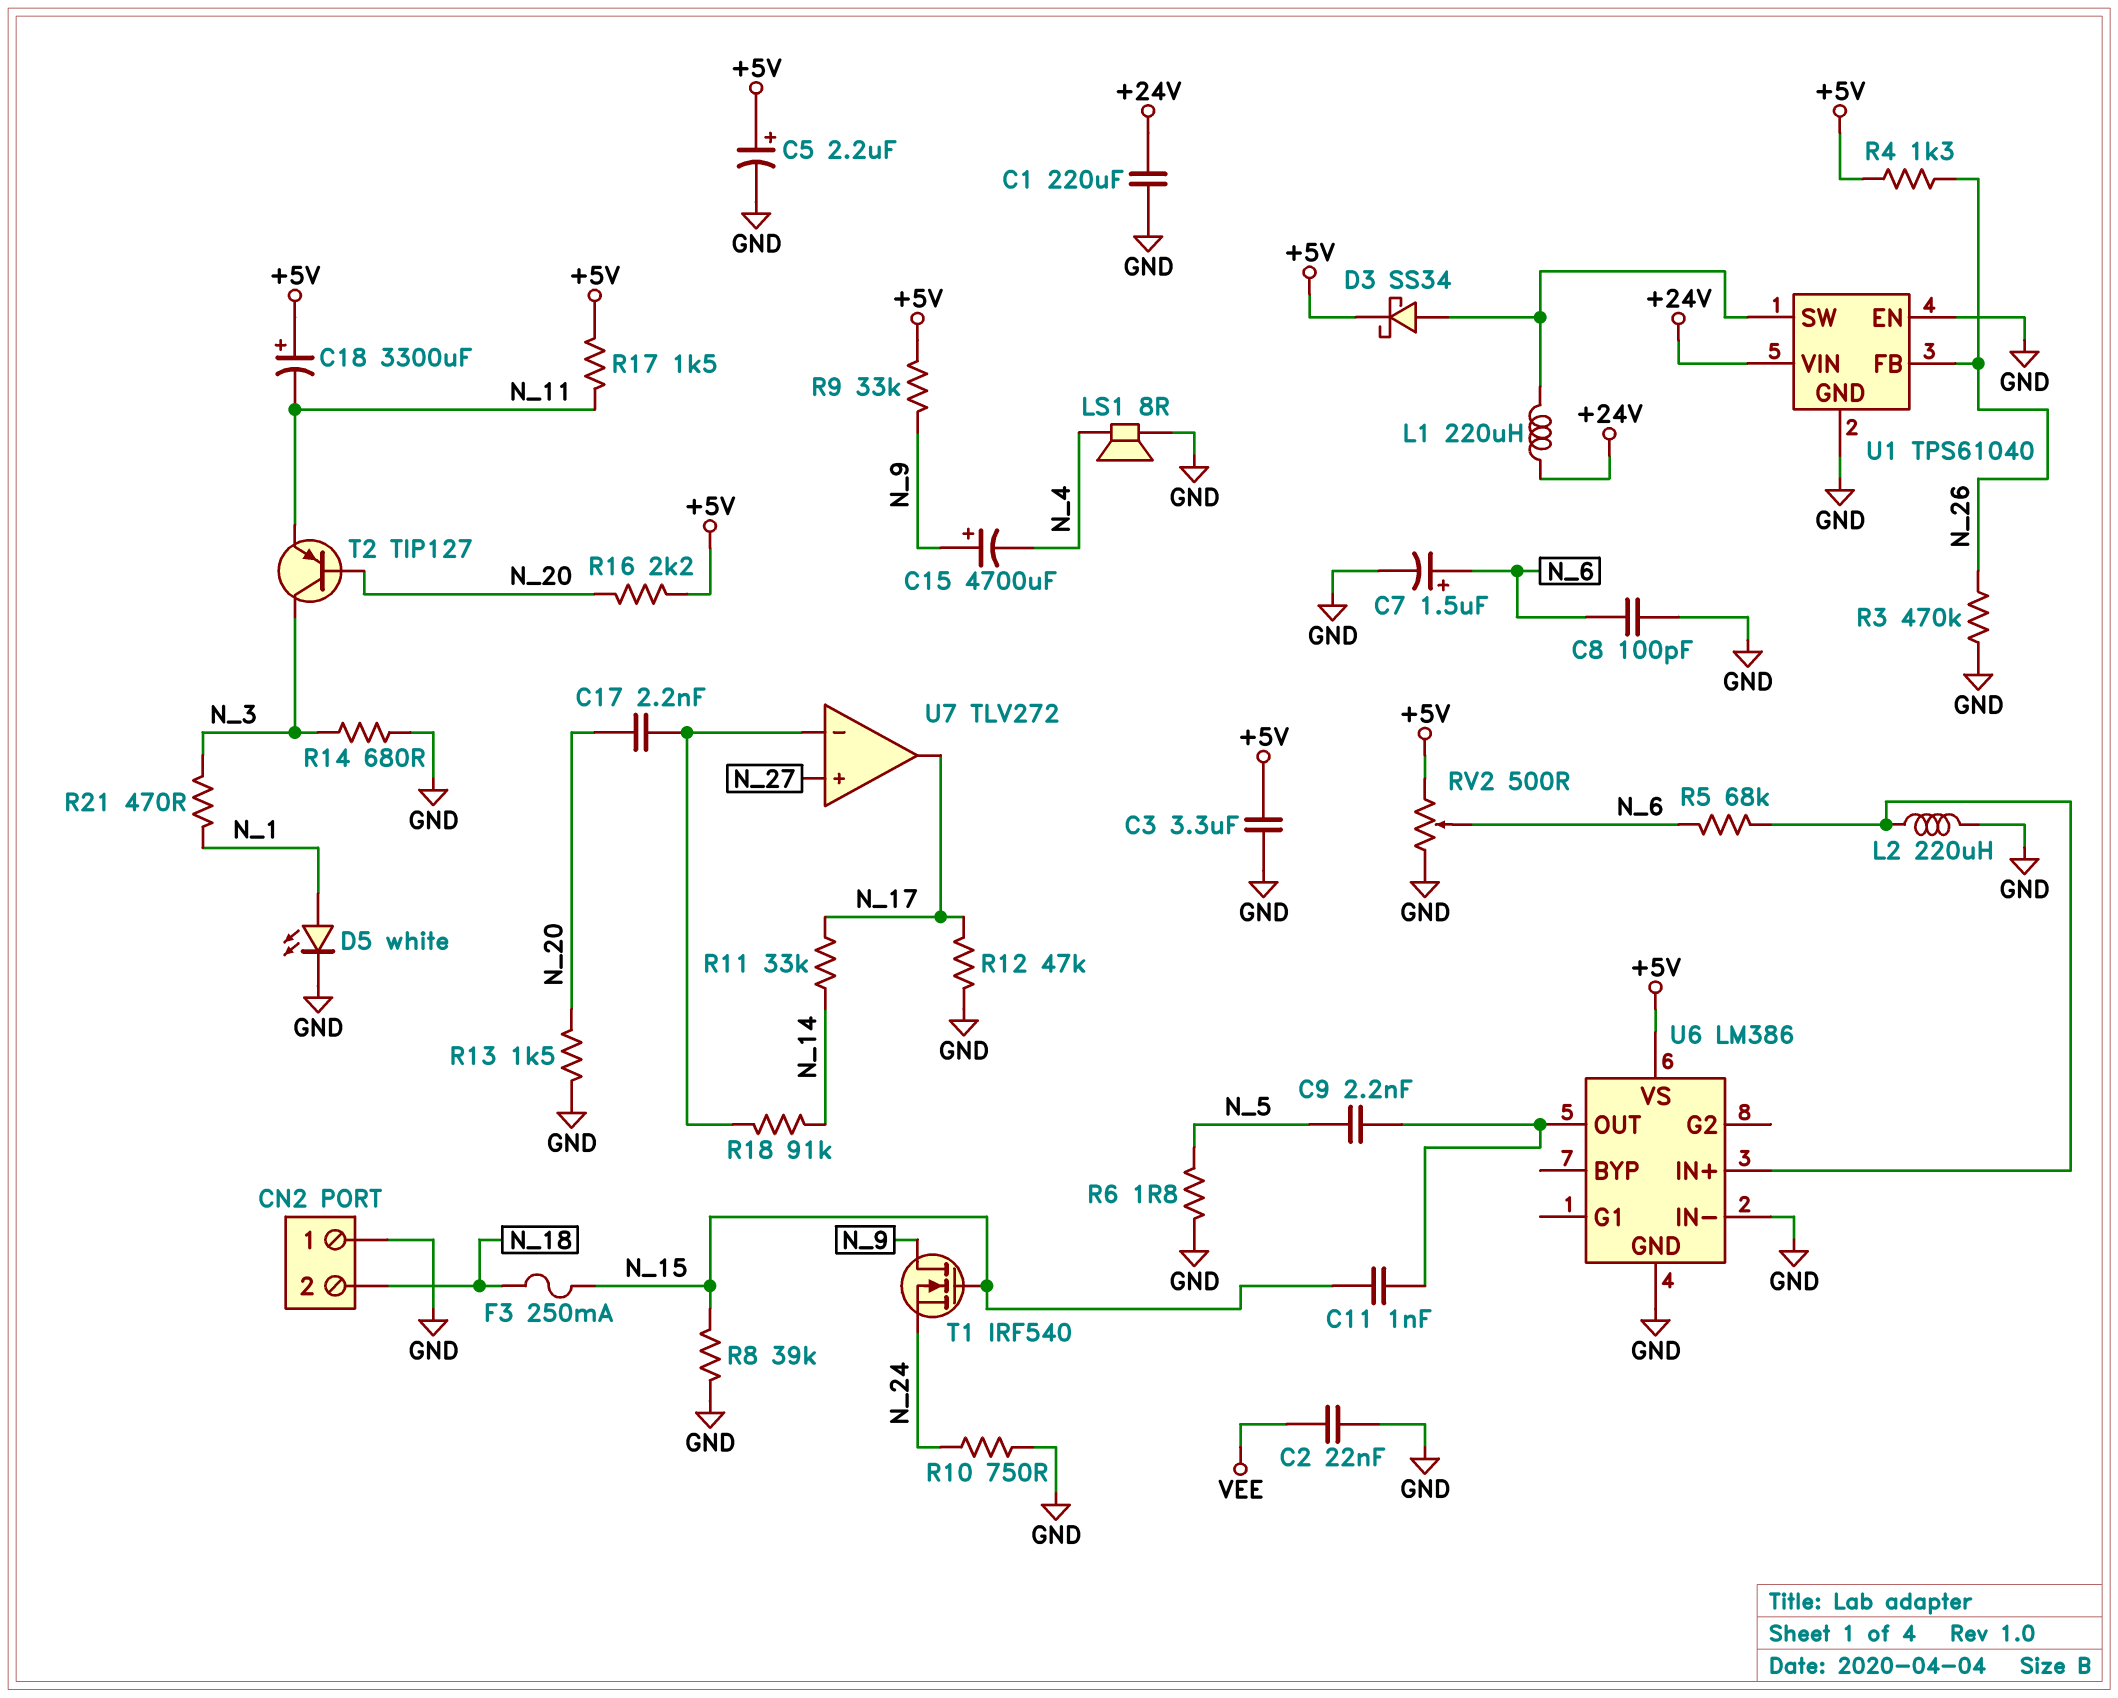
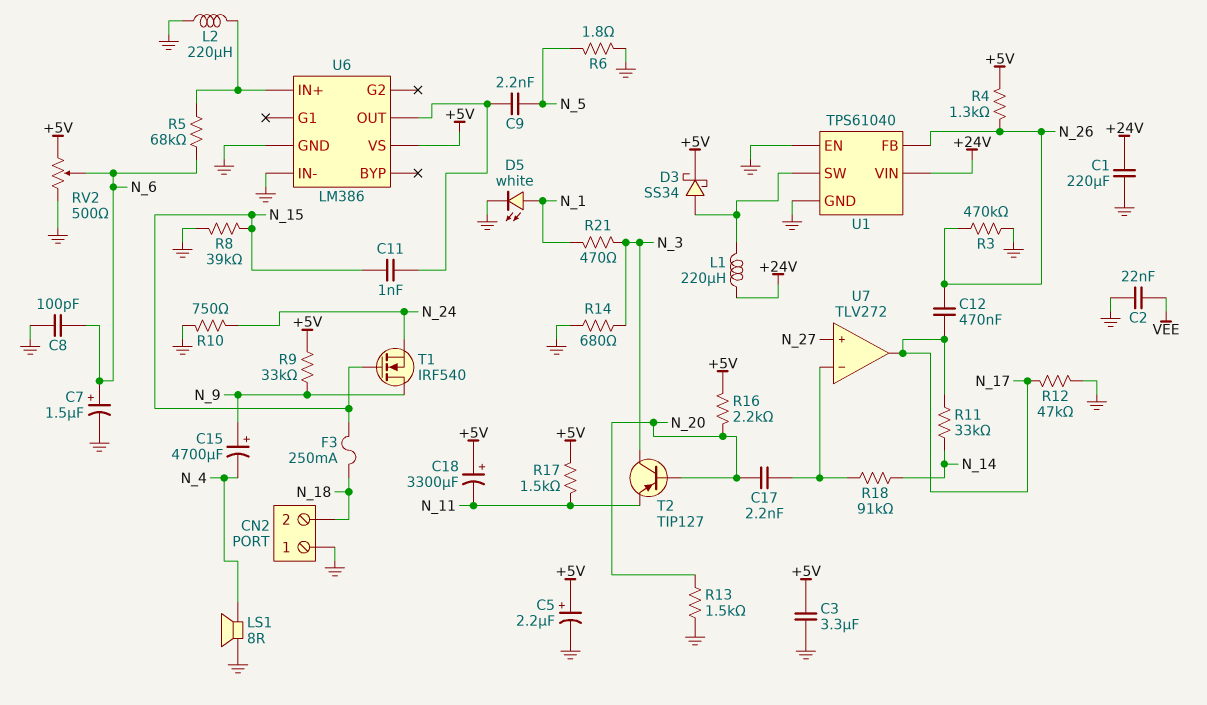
C12: none -> 470nF (N_17, N_26)

